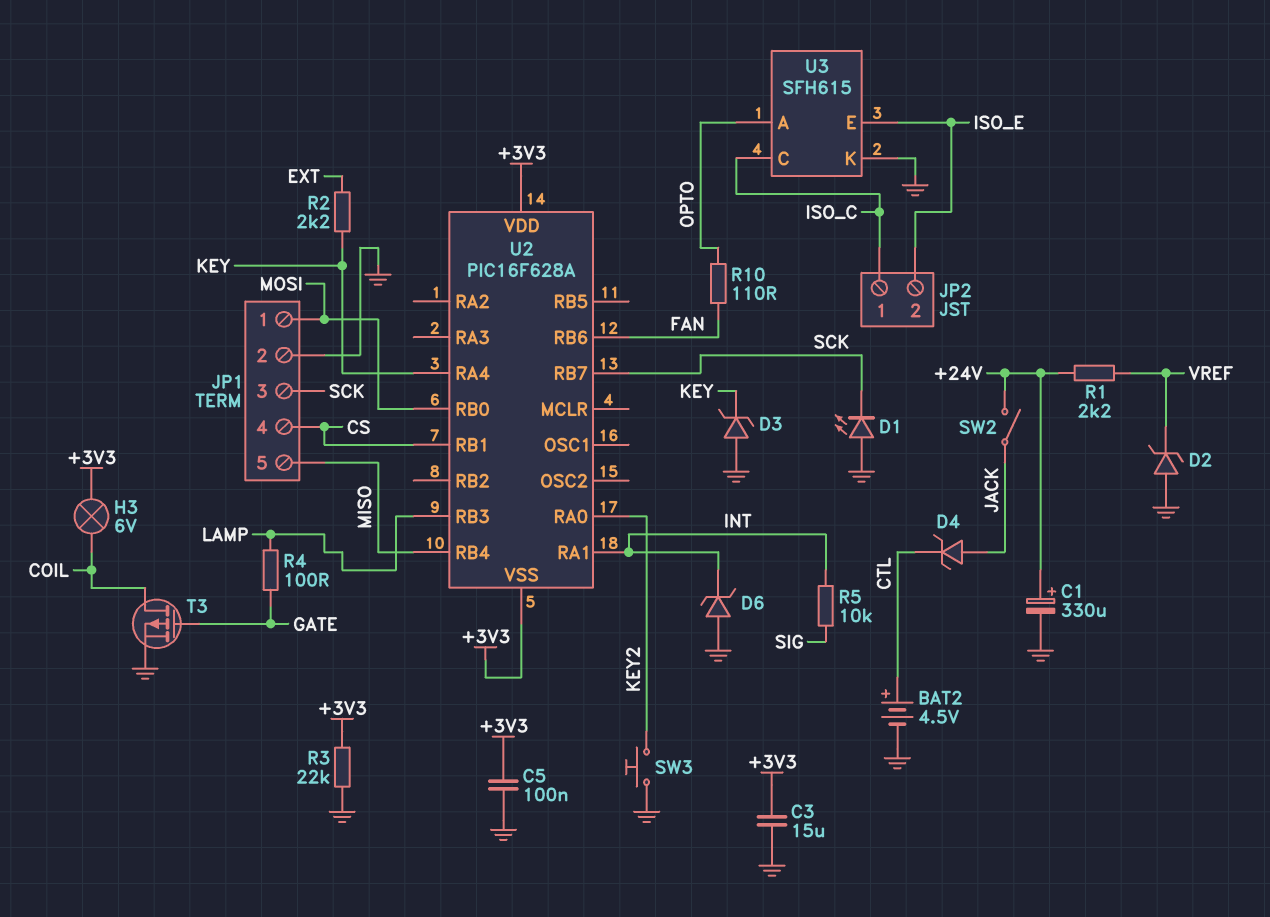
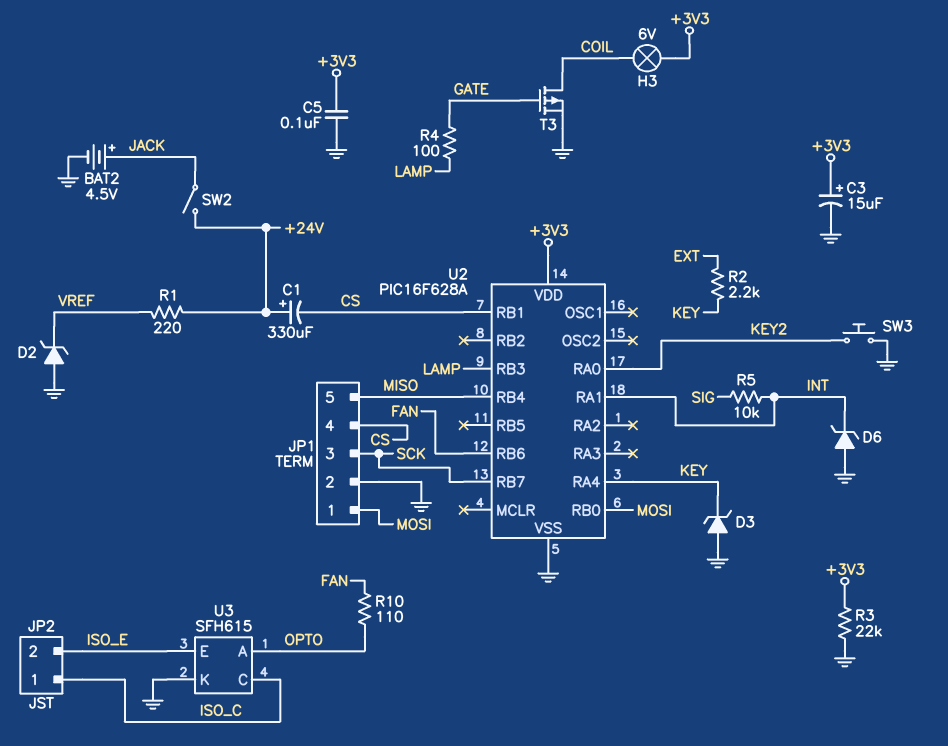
BAT2: 4.5V (plus CTL, minus GND) -> 4.5V (plus JACK, minus GND)
C1: 330uF (plus +24V, minus GND) -> 330uF (plus +24V, minus CS)
C3: 15uF (+3V3, GND) -> 15uF (plus +3V3, minus GND)
D1: LED (A GND, K SCK) -> none
D4: zener (A JACK, K CTL) -> none
R1: 2.2k (+24V, VREF) -> 220 (+24V, VREF)
U2 pin VSS: +3V3 -> GND

